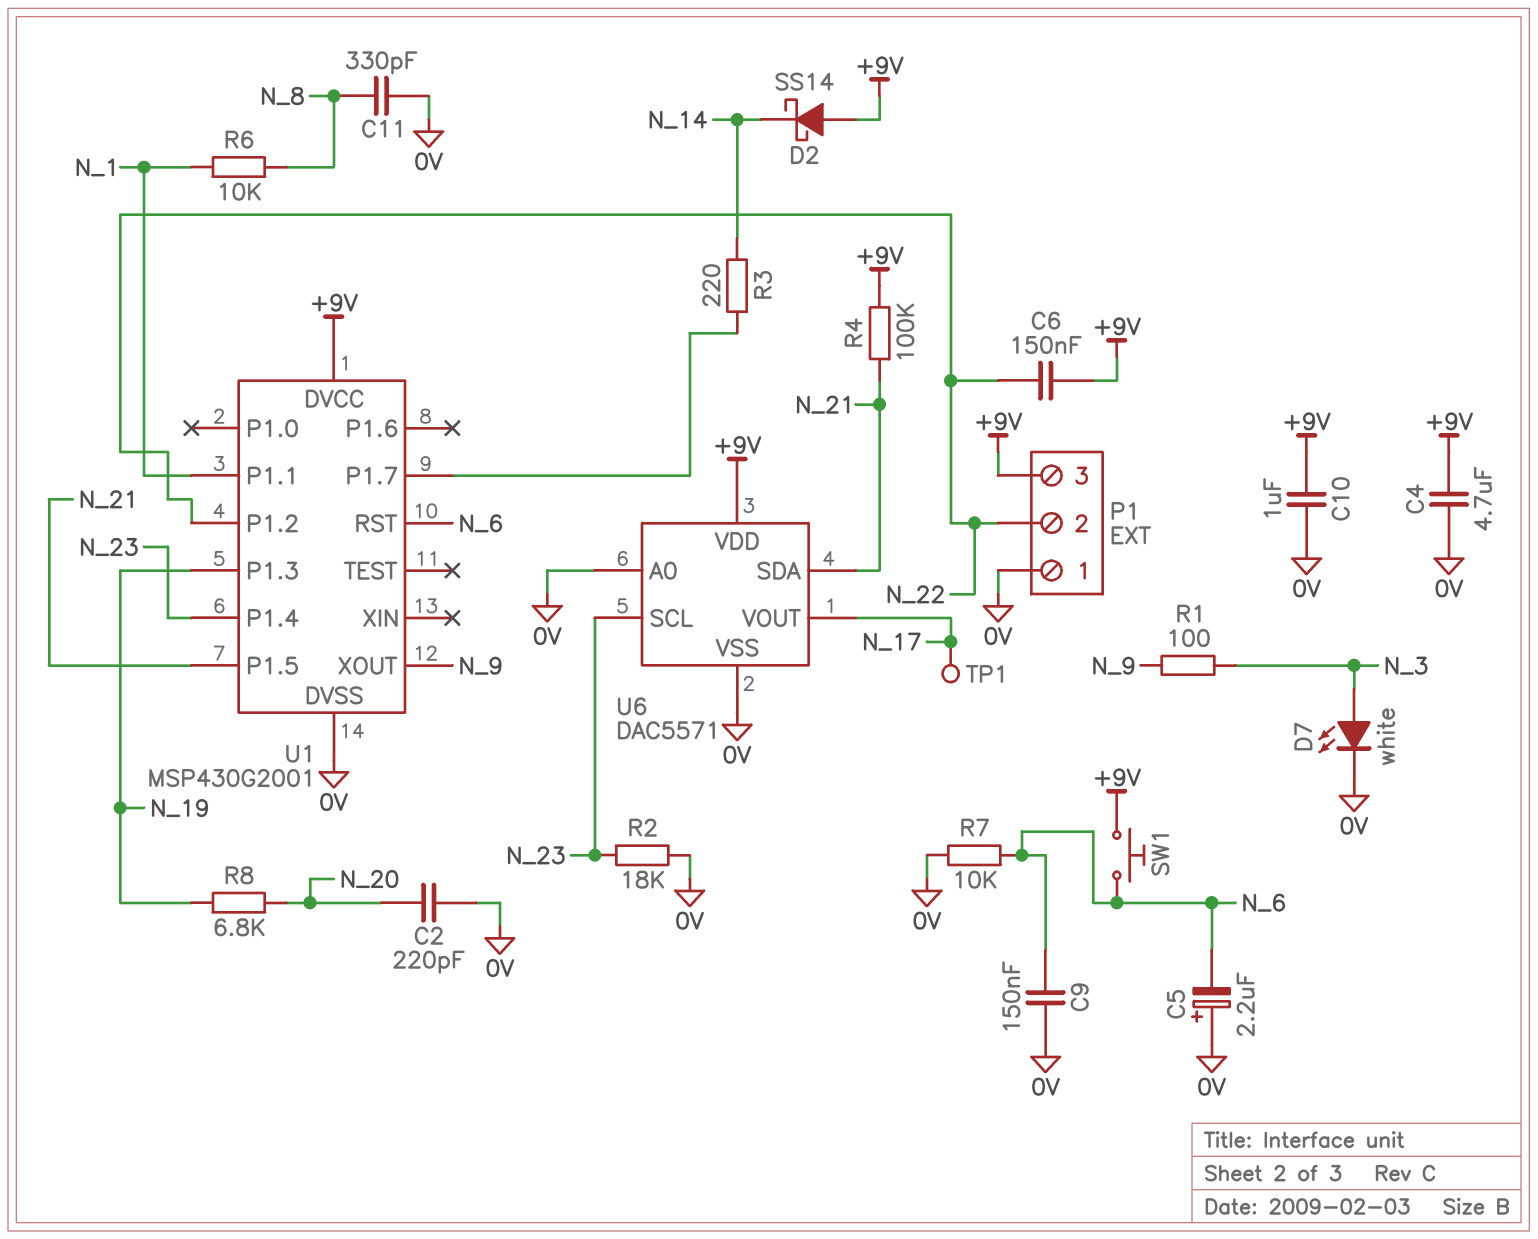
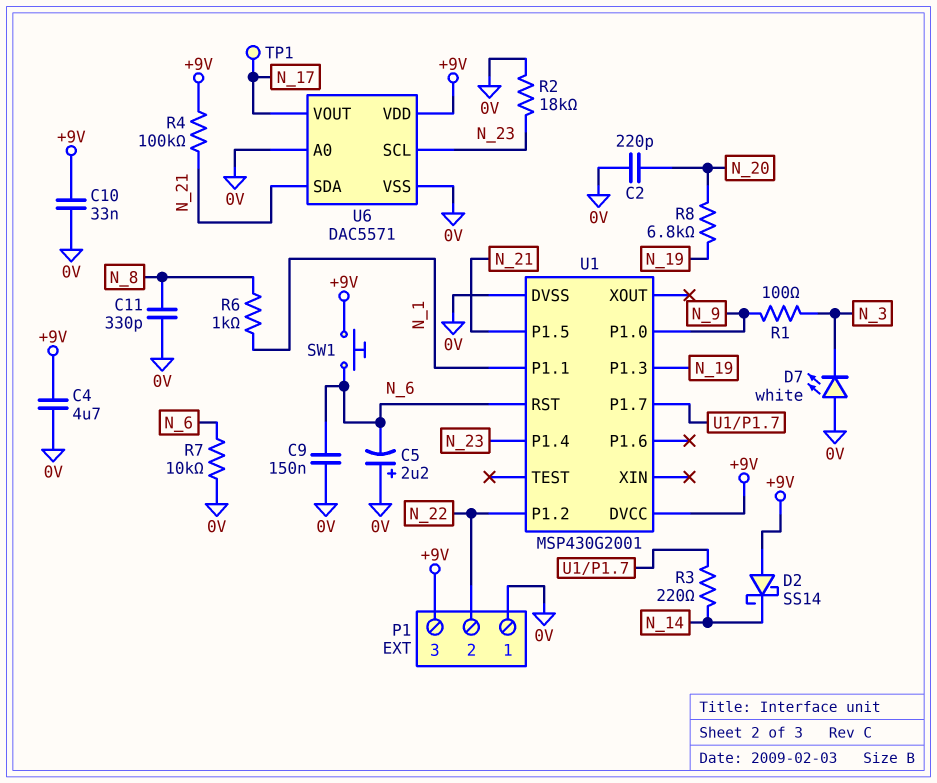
C6: 150nF (+9V, N_22) -> none
C10: 1uF (+9V, 0V) -> 33nF (+9V, 0V)
D7: LED white (A N_3, K 0V) -> LED white (A 0V, K N_3)
R6: 10k (N_1, N_8) -> 1k (N_1, N_8)
U1 pin P1.0: none -> N_9
U1 pin XOUT: N_9 -> none

